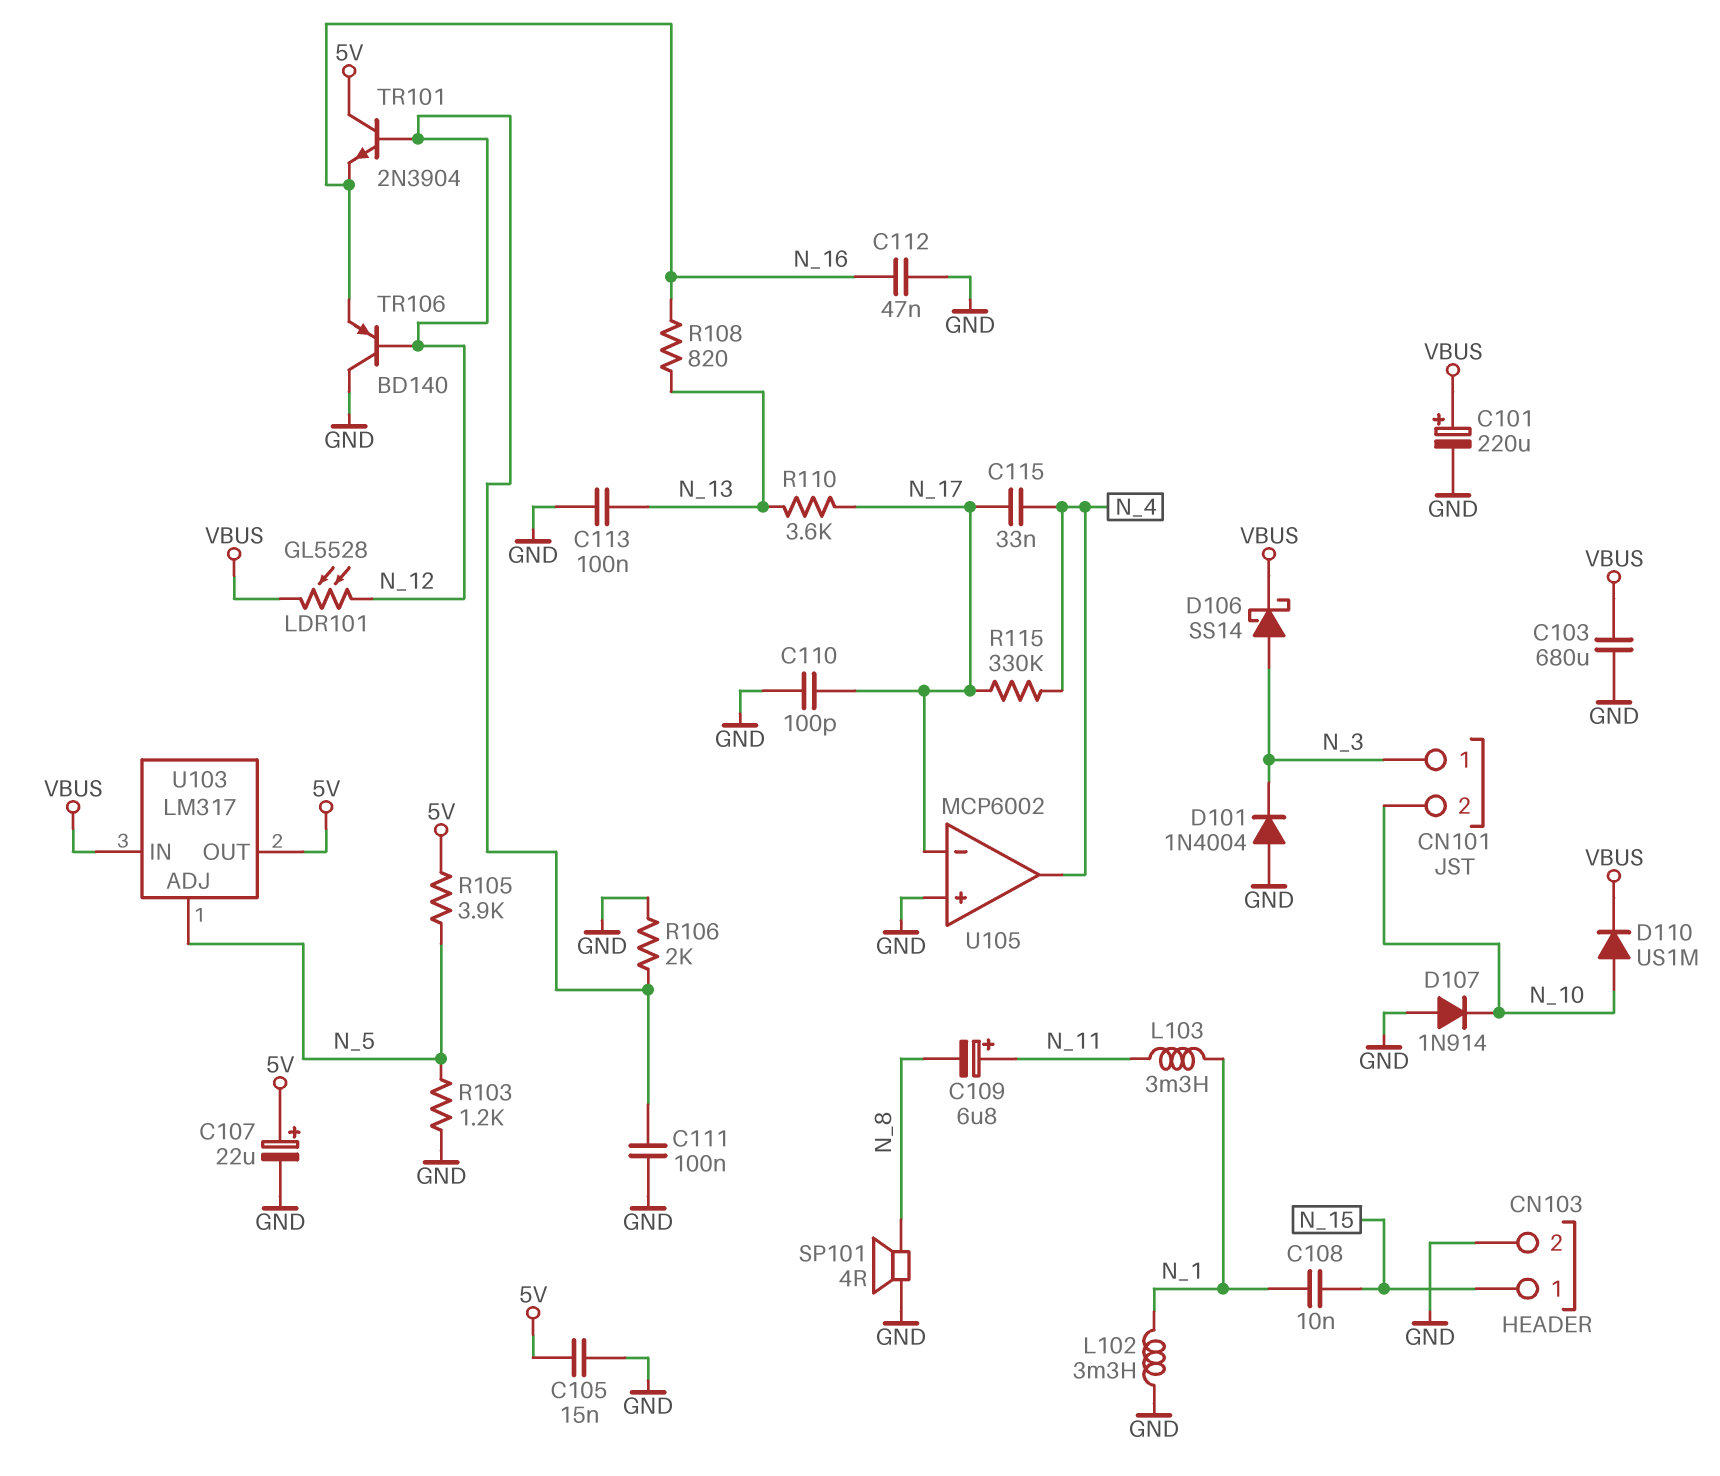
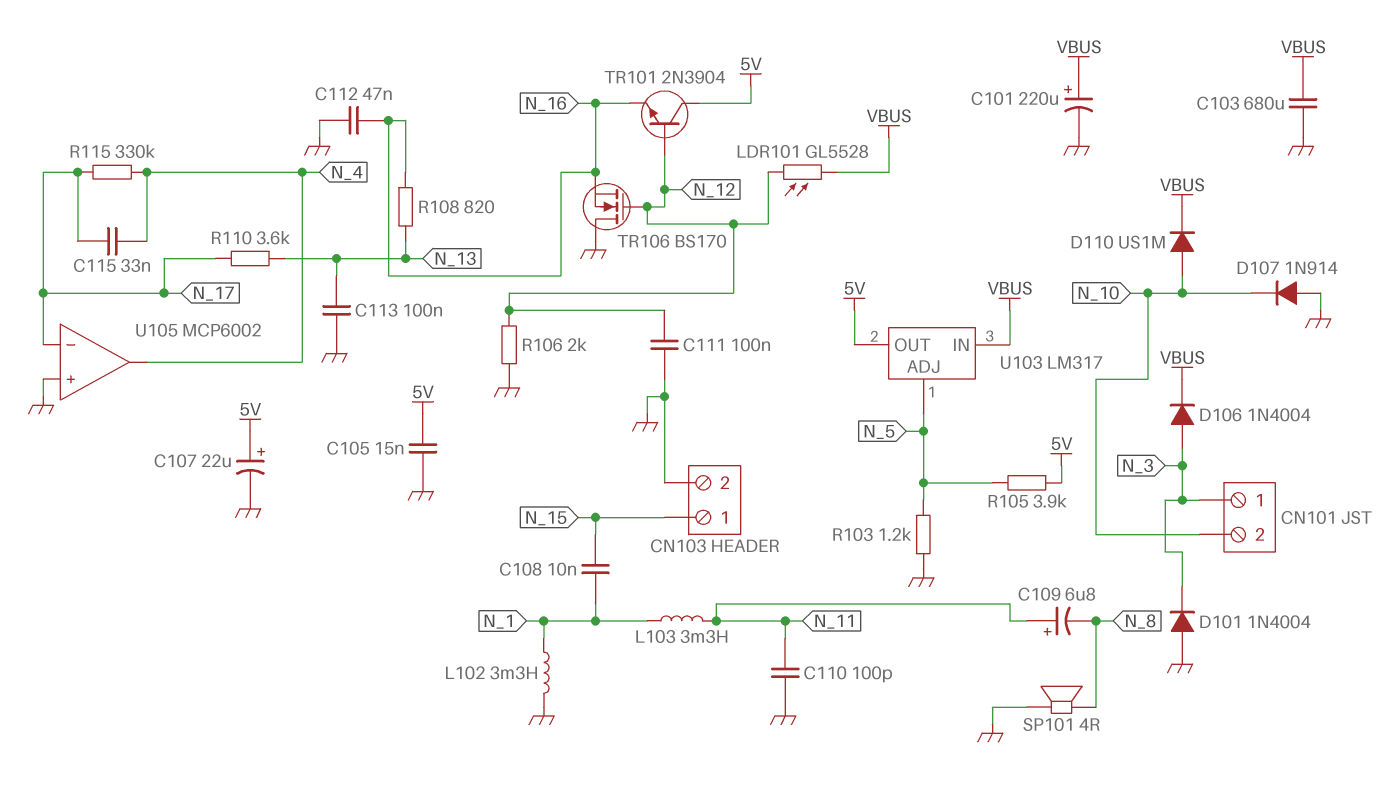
C110: 100pF (GND, N_17) -> 100pF (GND, N_11)
D106: schottky SS14 (A N_3, K VBUS) -> diode 1N4004 (A N_3, K VBUS)
TR106: PNP BD140 (B N_12, C GND, E N_16) -> NMOS BS170 (G N_12, D GND, S N_16)

